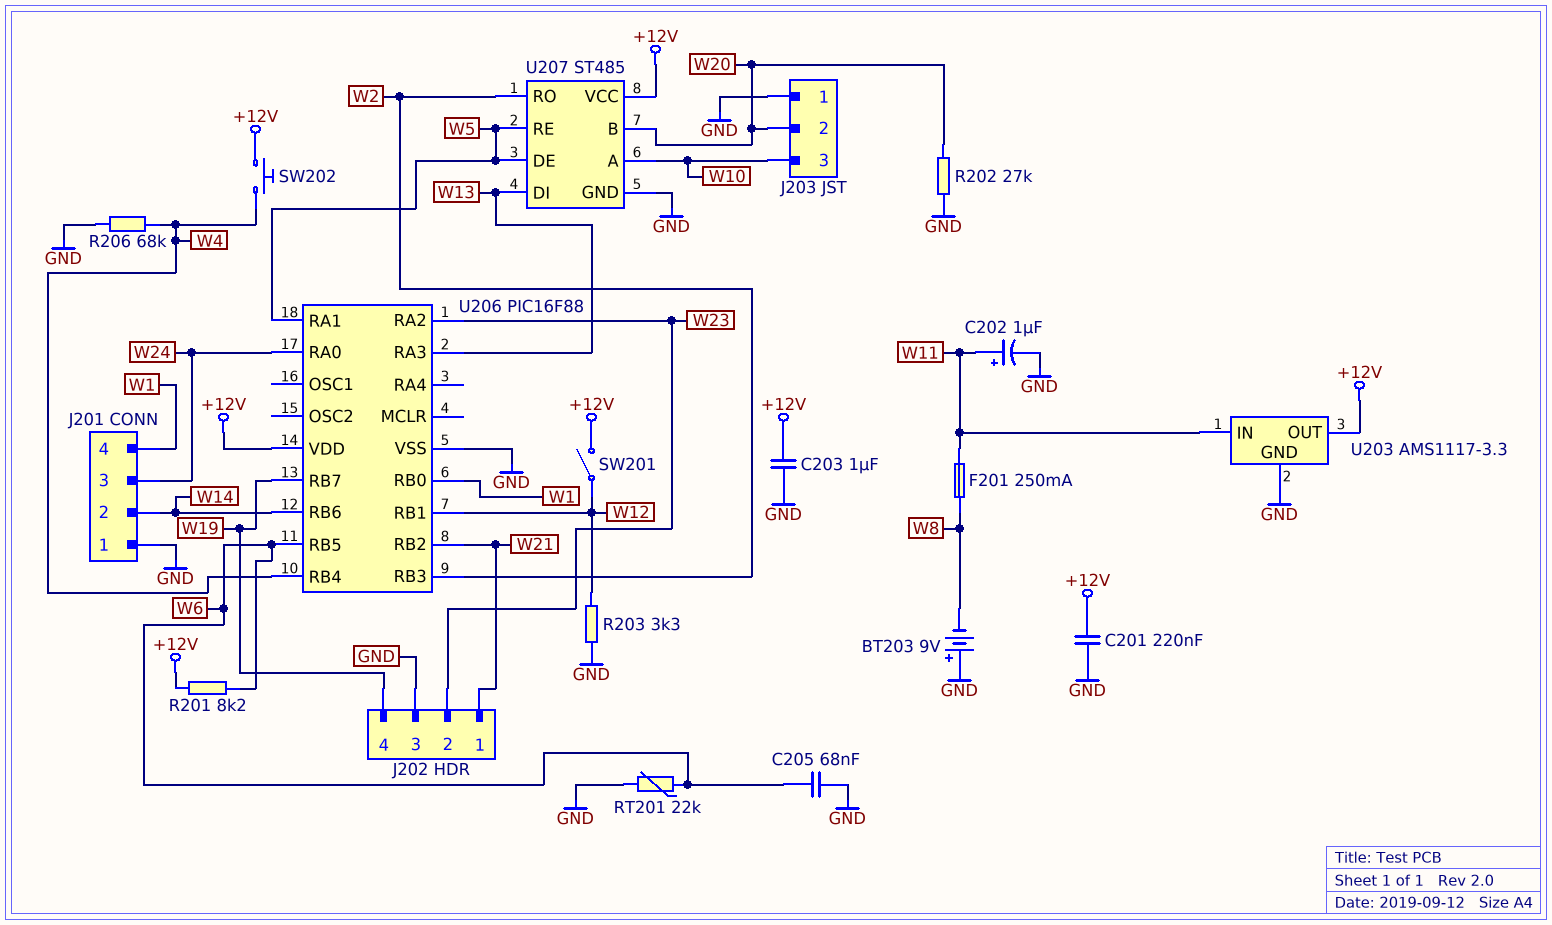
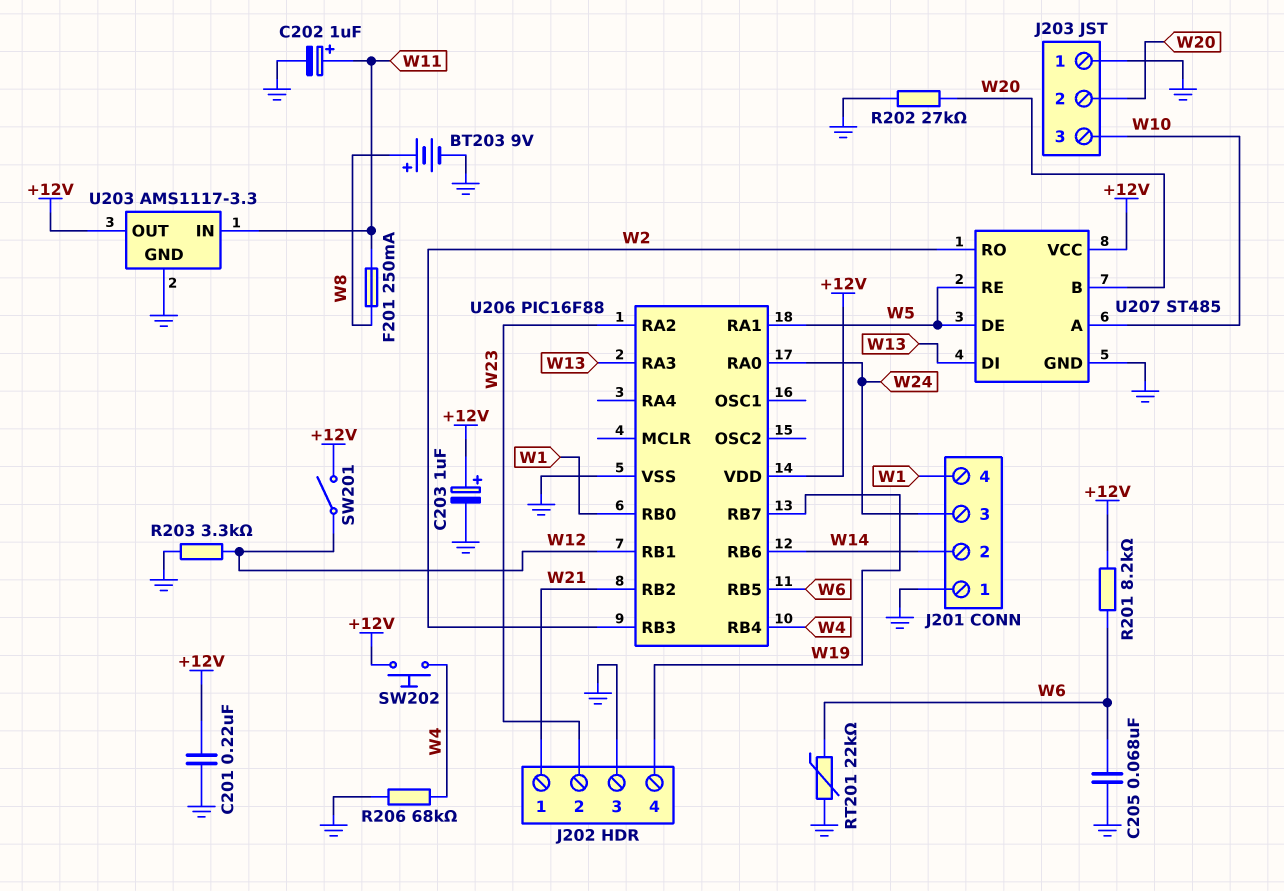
BT203: 9V (plus GND, minus W8) -> 9V (plus W8, minus GND)
C203: 1uF (+12V, GND) -> 1uF (plus +12V, minus GND)

